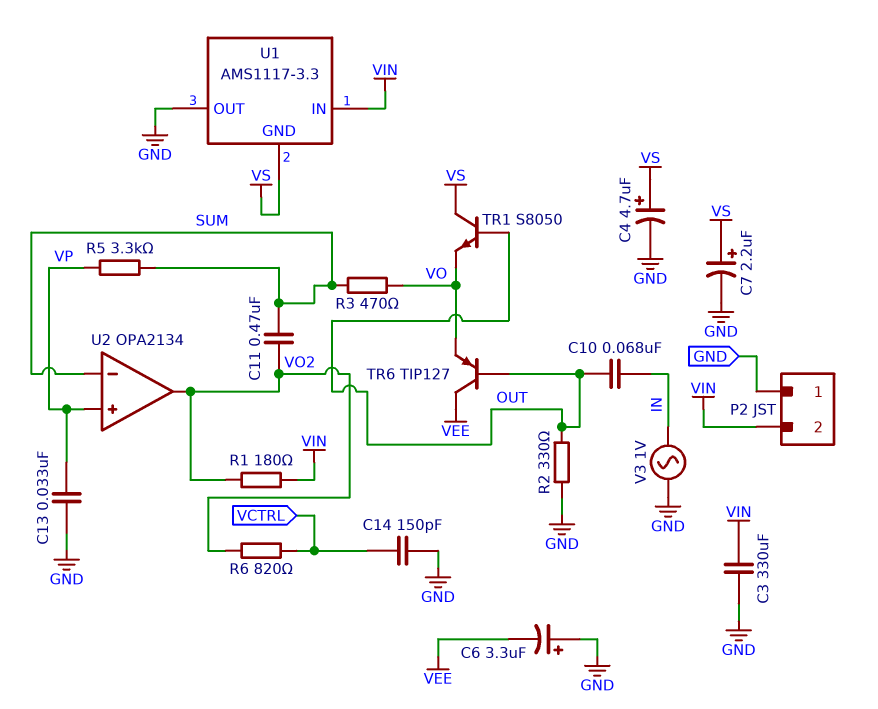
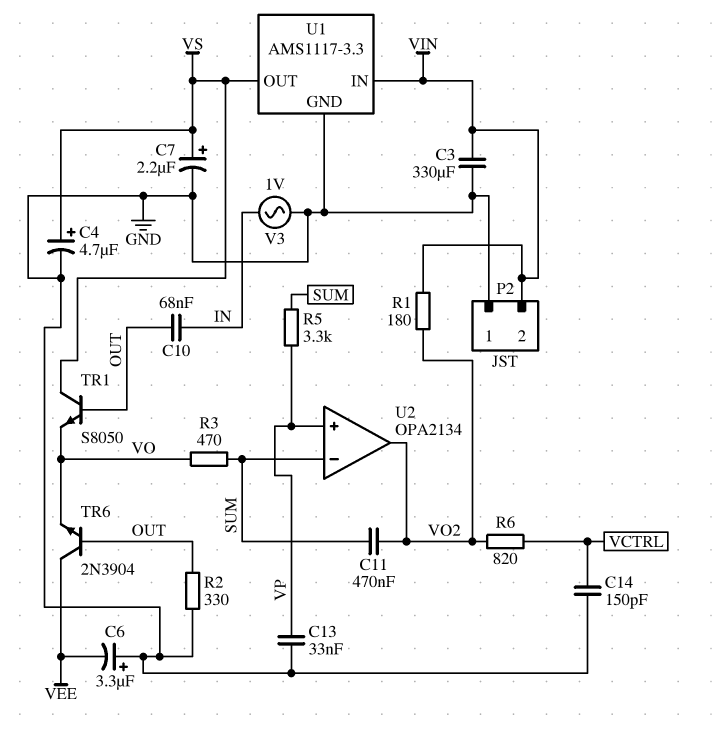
TR6: PNP TIP127 (B OUT, C VEE, E VO) -> NPN 2N3904 (B OUT, C VEE, E VO)
U1 pin GND: VS -> GND
U1 pin OUT: GND -> VS

